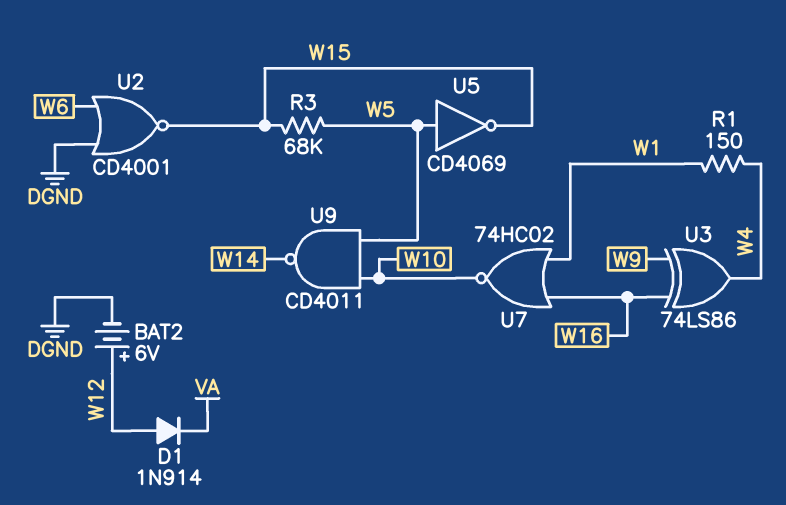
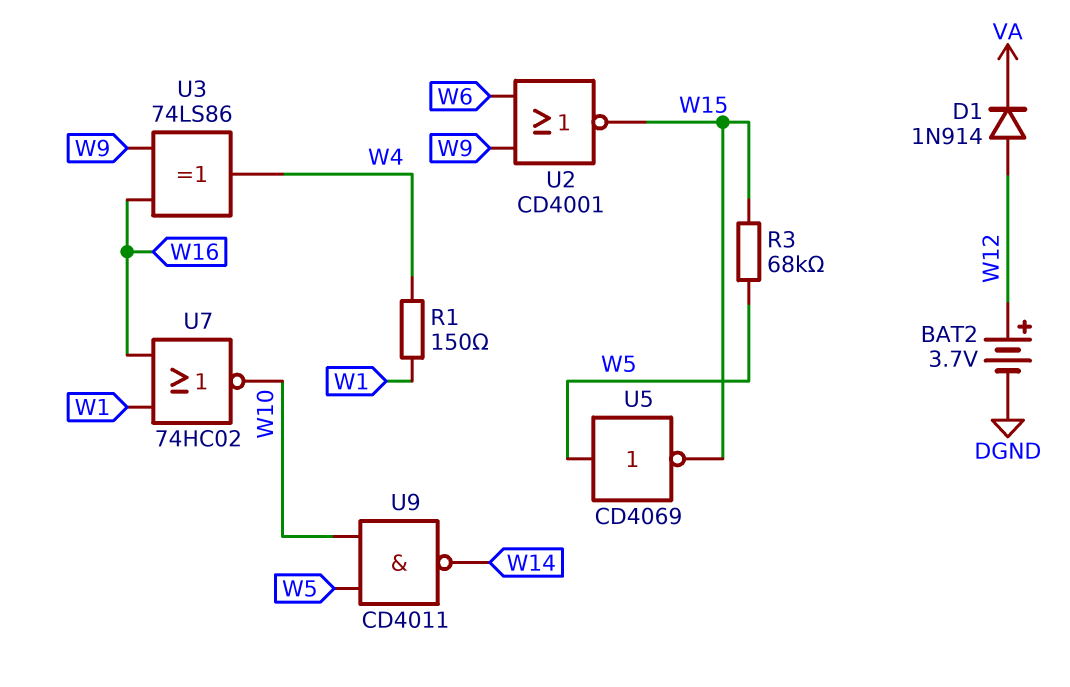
BAT2: 6V (plus W12, minus DGND) -> 3.7V (plus W12, minus DGND)
U2: NOR CD4001 (in DGND, in W6, out W15) -> NOR CD4001 (in W6, in W9, out W15)

